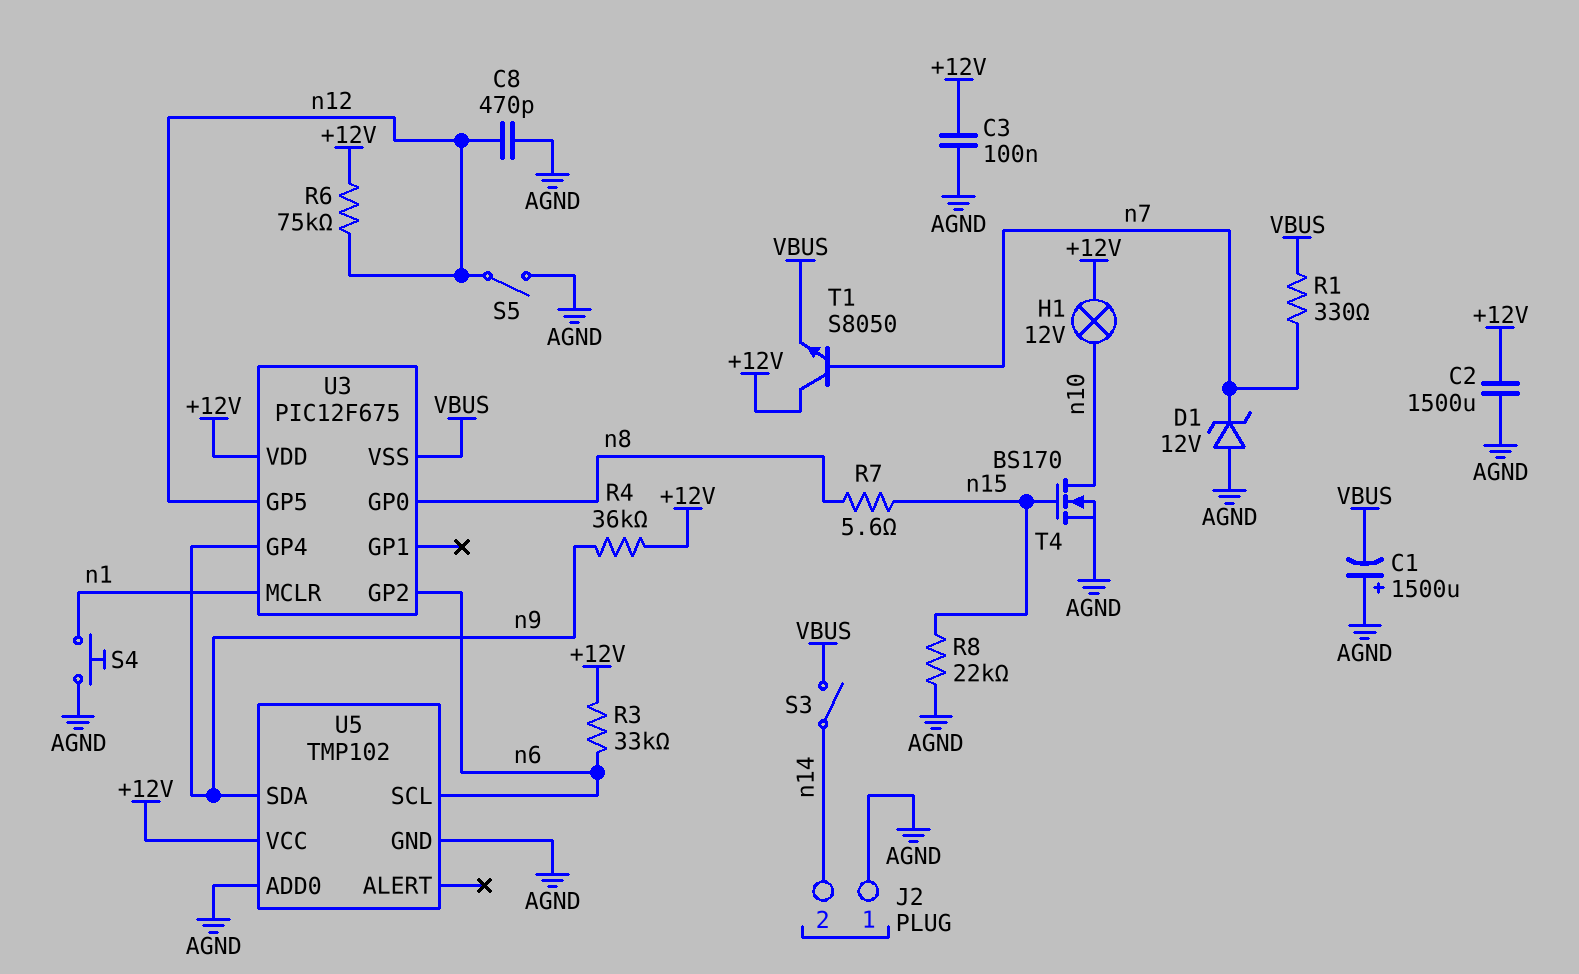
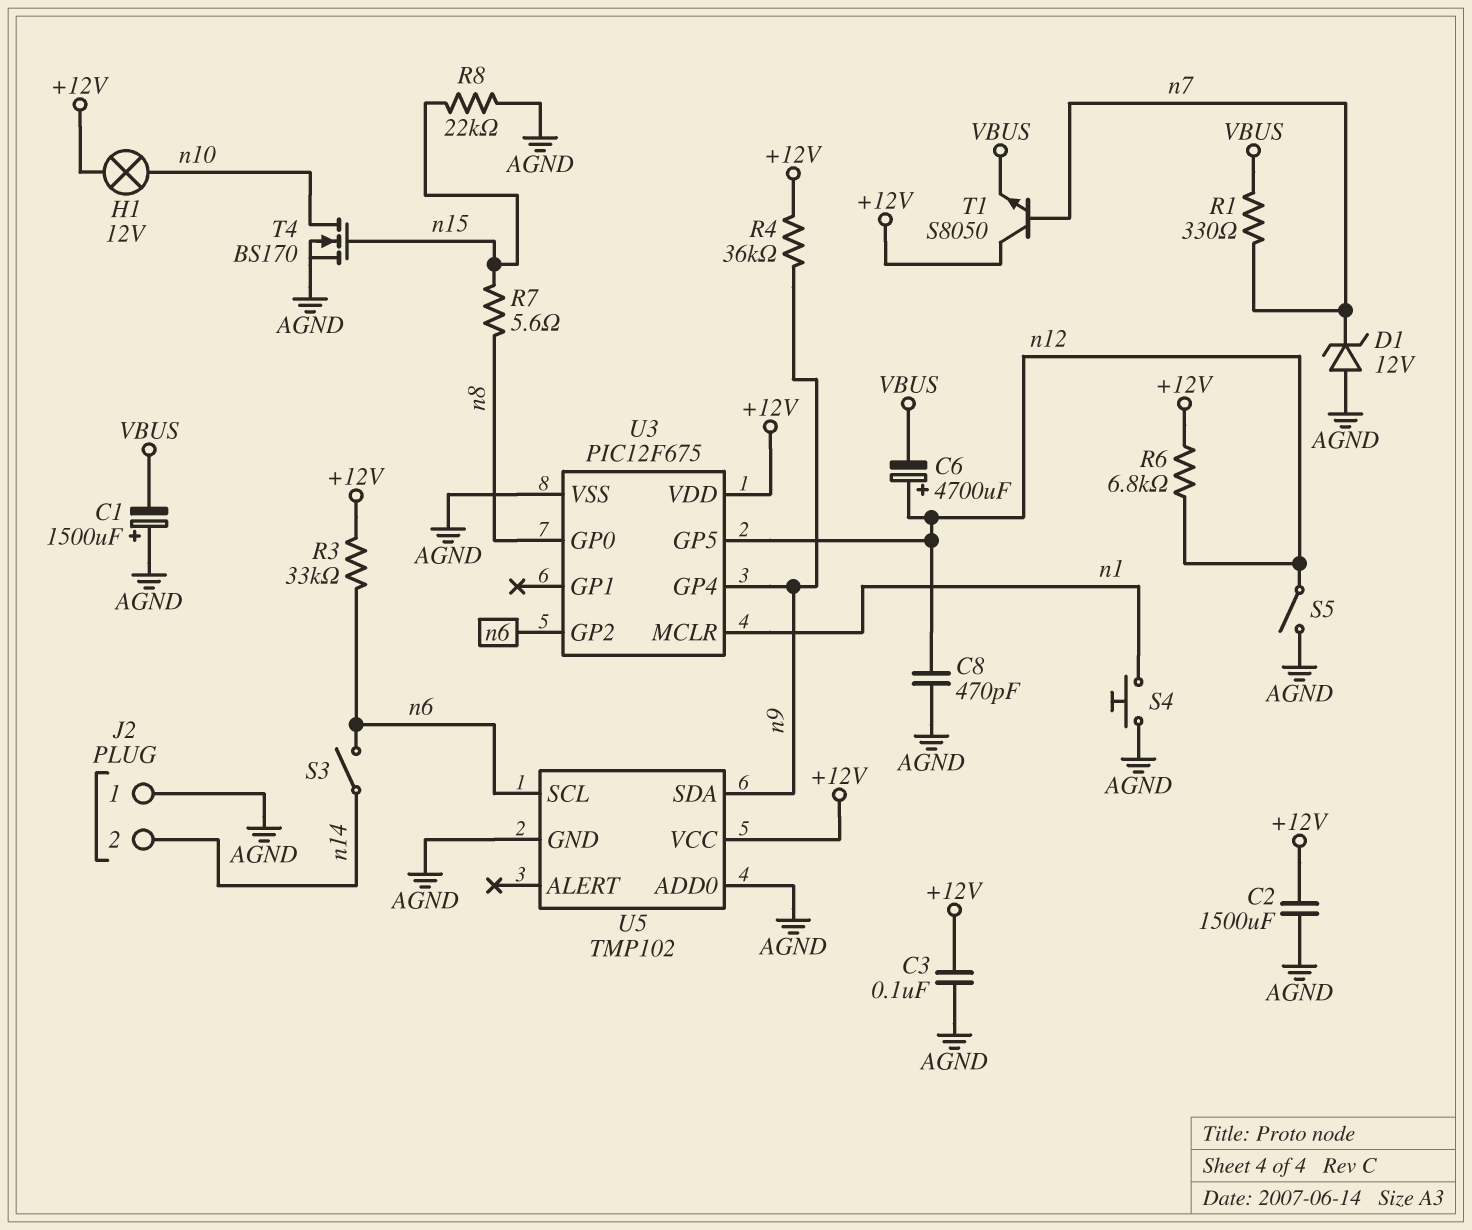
C6: none -> 4700uF (plus n12, minus VBUS)
R6: 75k (+12V, n12) -> 6.8k (+12V, n12)
S3: switch (VBUS, n14) -> switch (n6, n14)
U3 pin VSS: VBUS -> AGND

